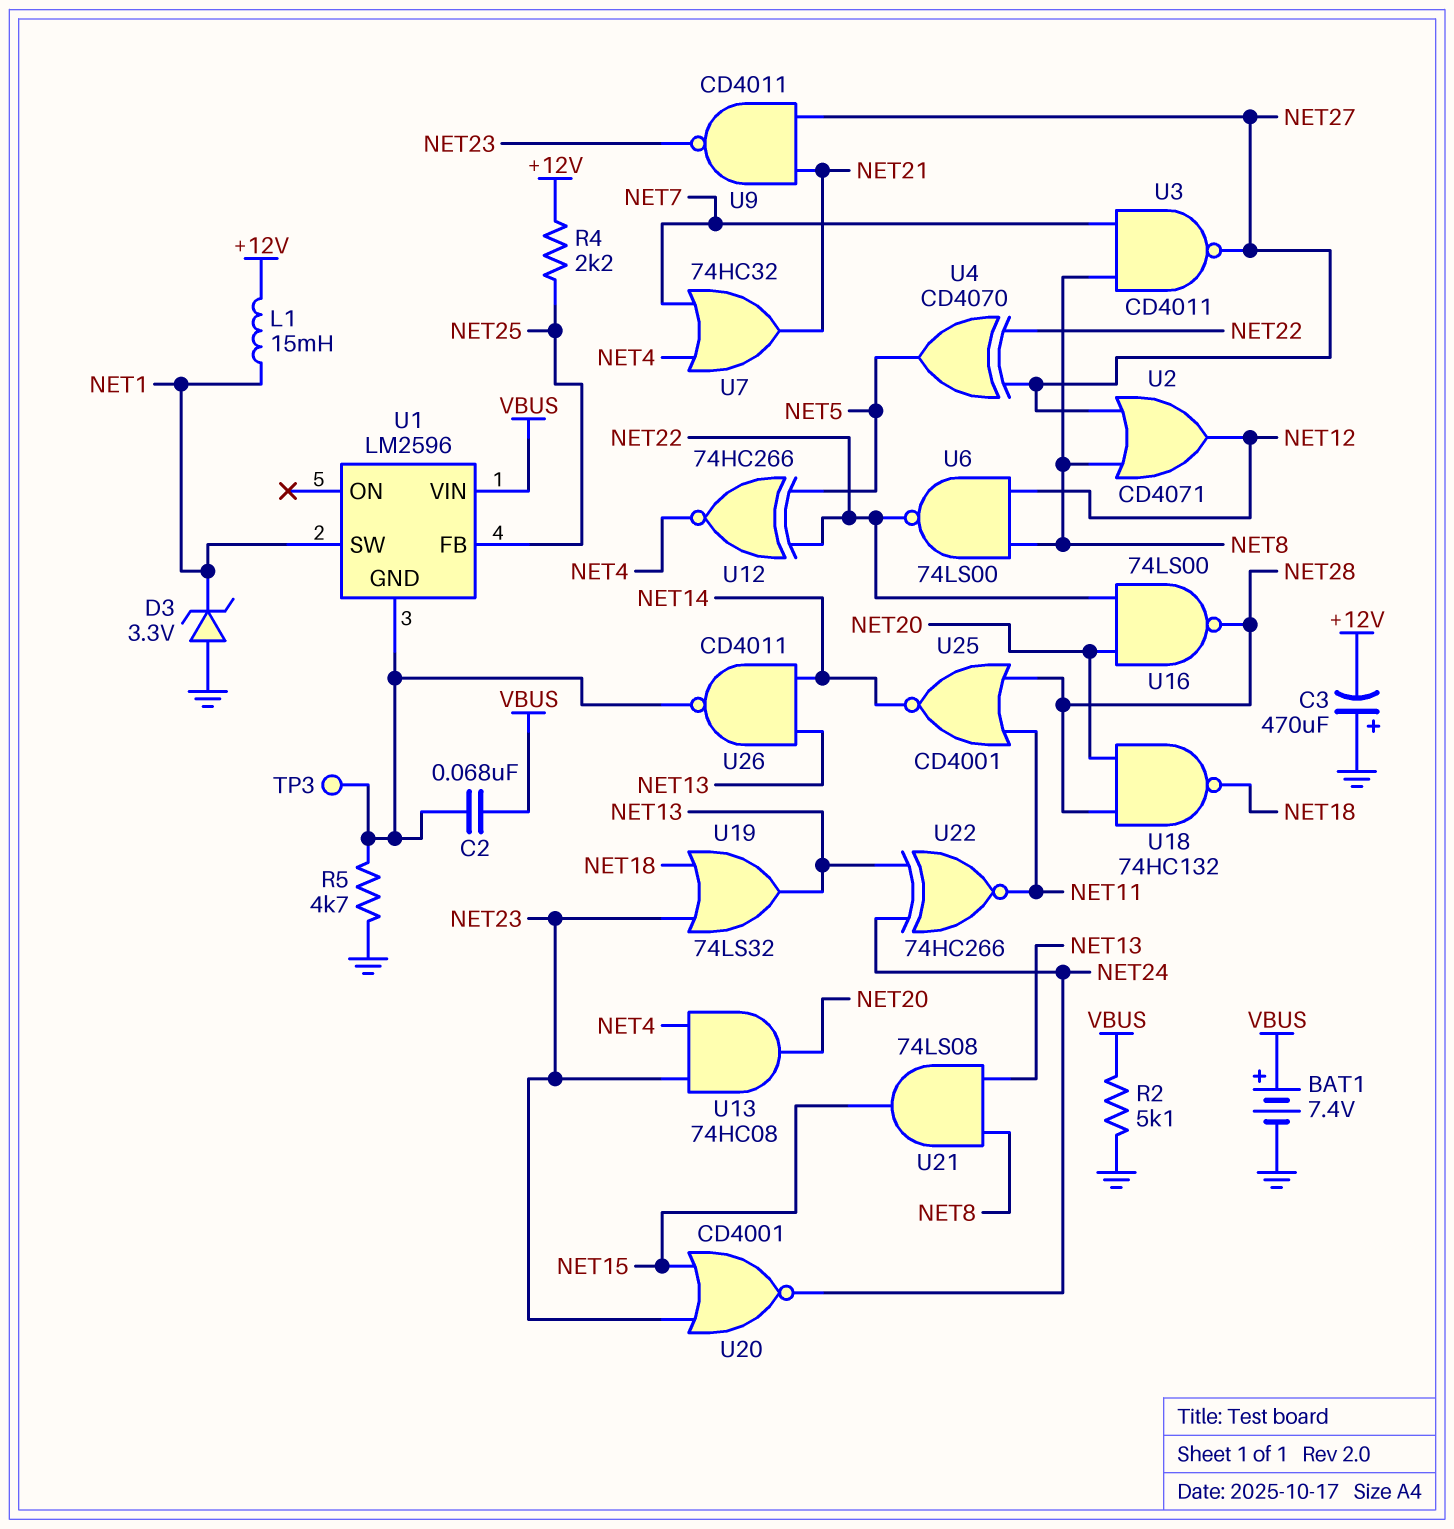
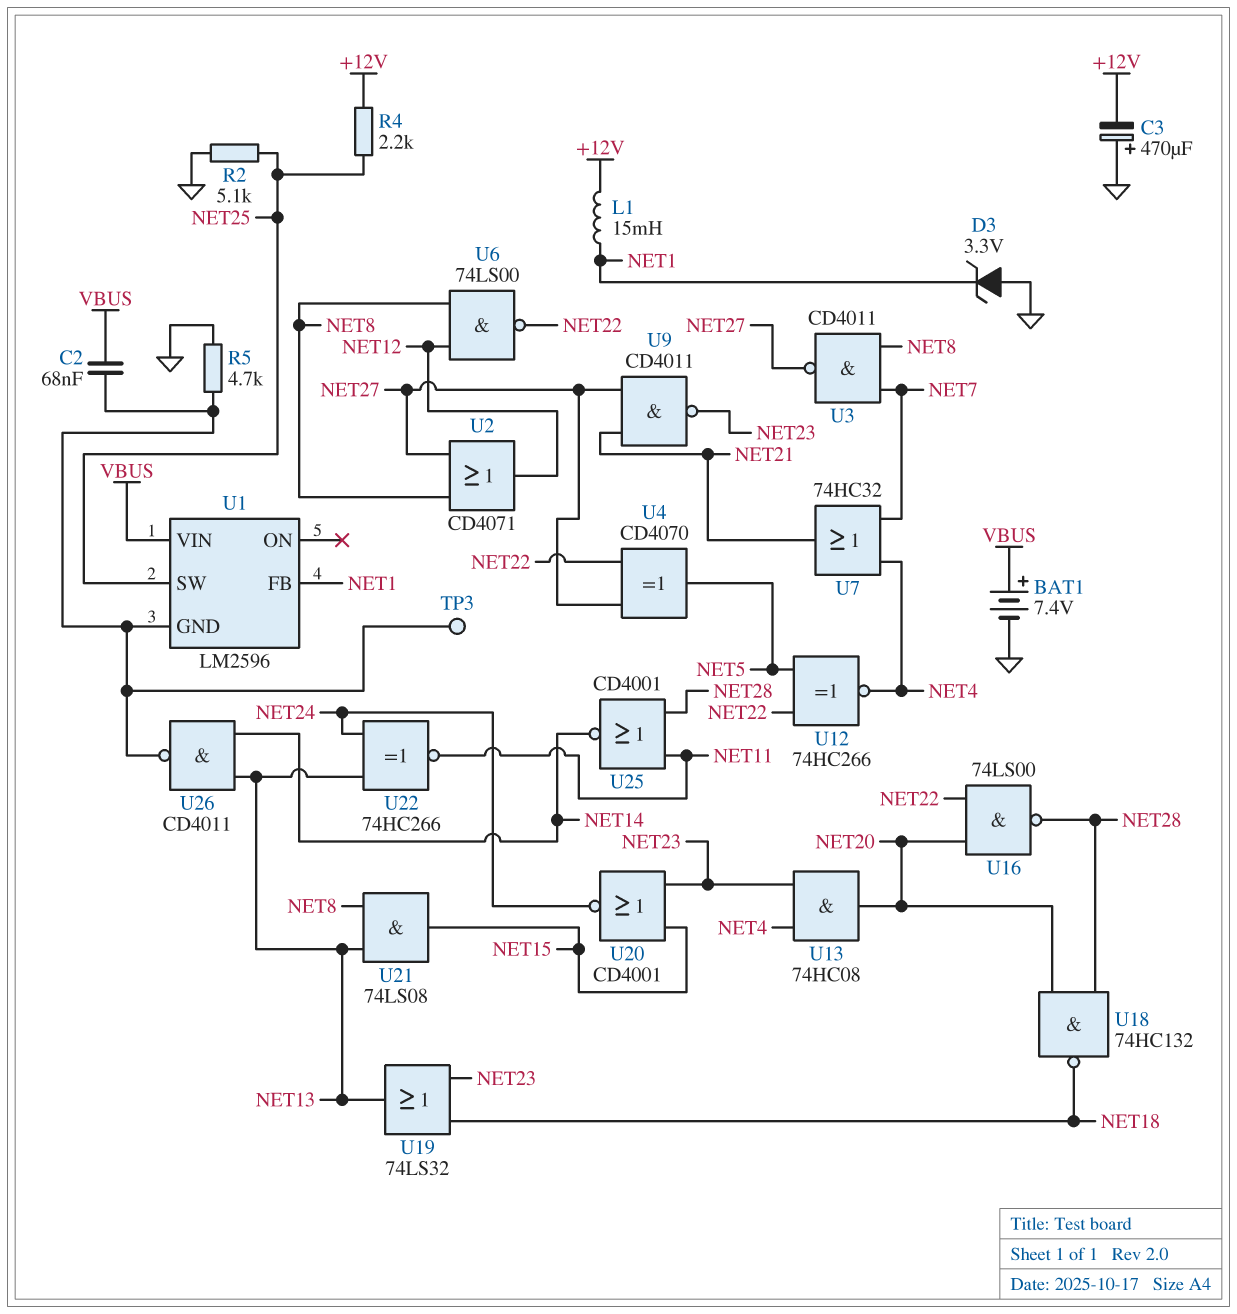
R2: 5.1k (GND, VBUS) -> 5.1k (GND, NET25)
U1 pin FB: NET25 -> NET1
U1 pin SW: NET1 -> NET25

